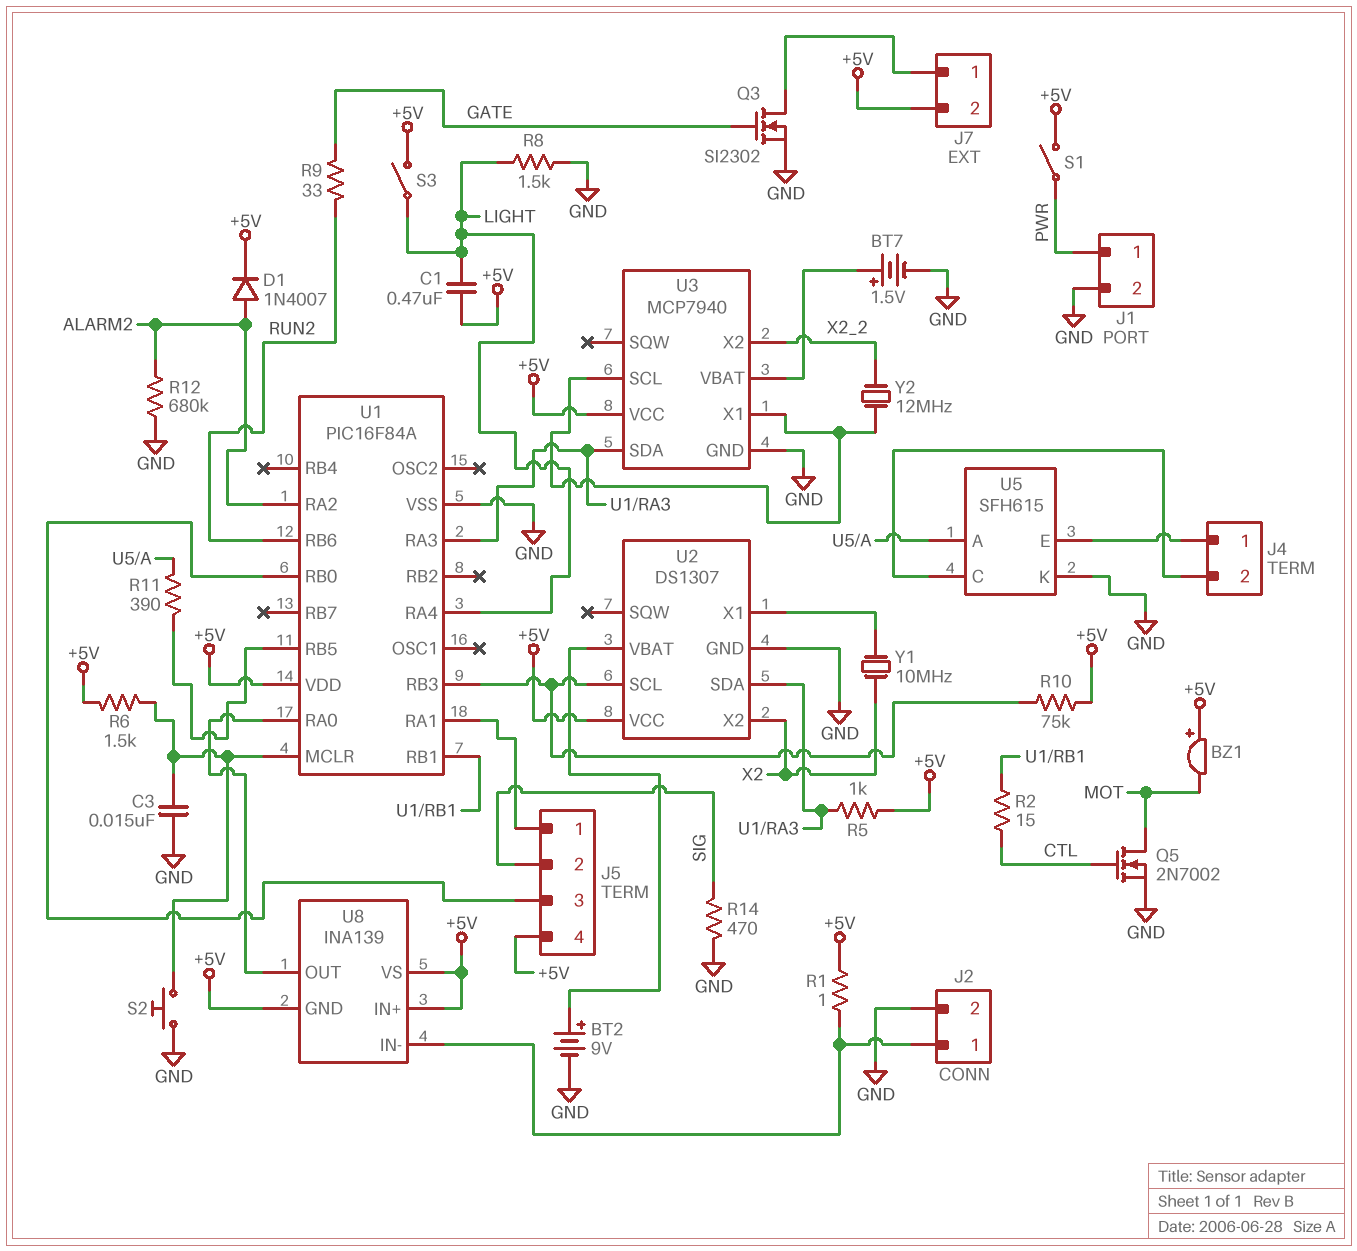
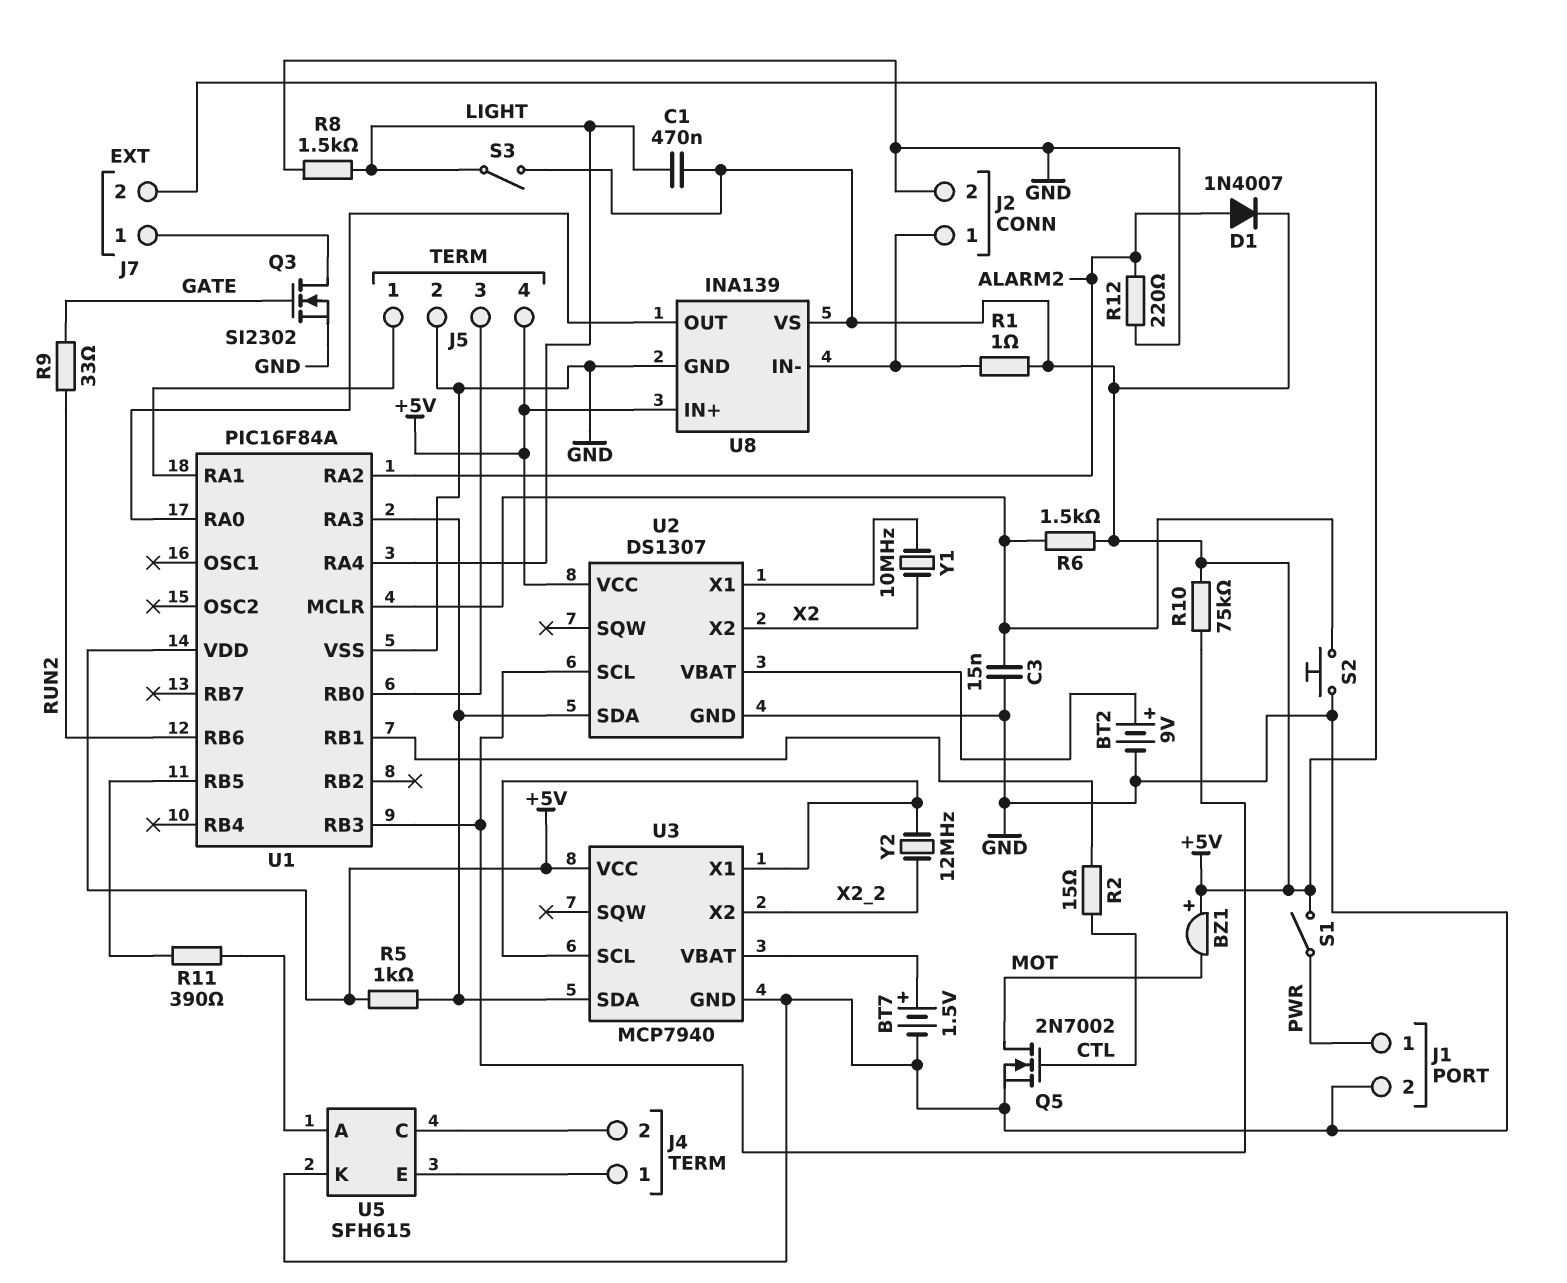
J5 pin 2: SIG -> GND
R12: 680k (ALARM2, GND) -> 220 (ALARM2, GND)
R14: 470 (GND, SIG) -> none
U8 pin GND: +5V -> GND

